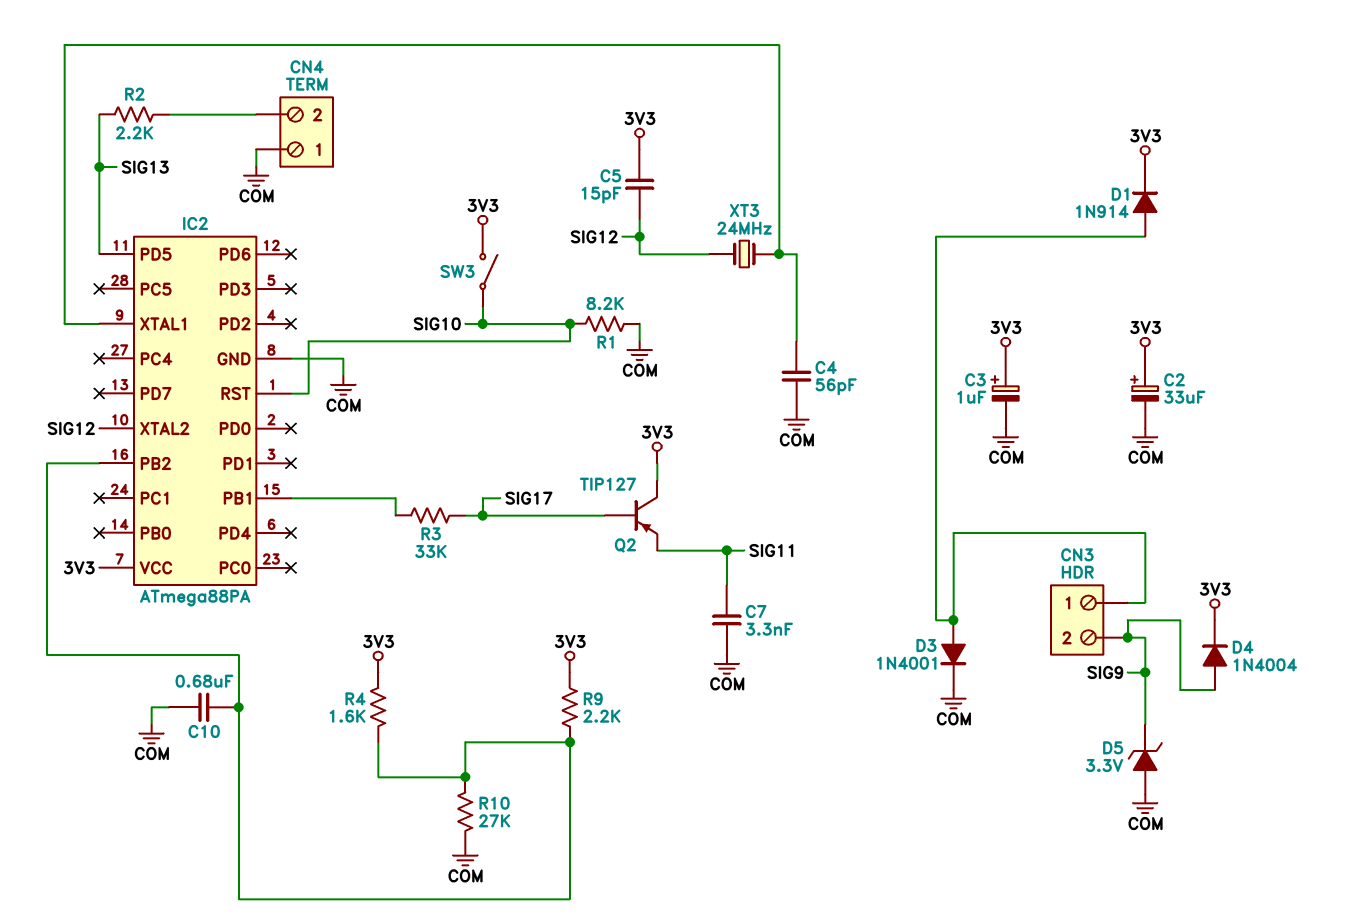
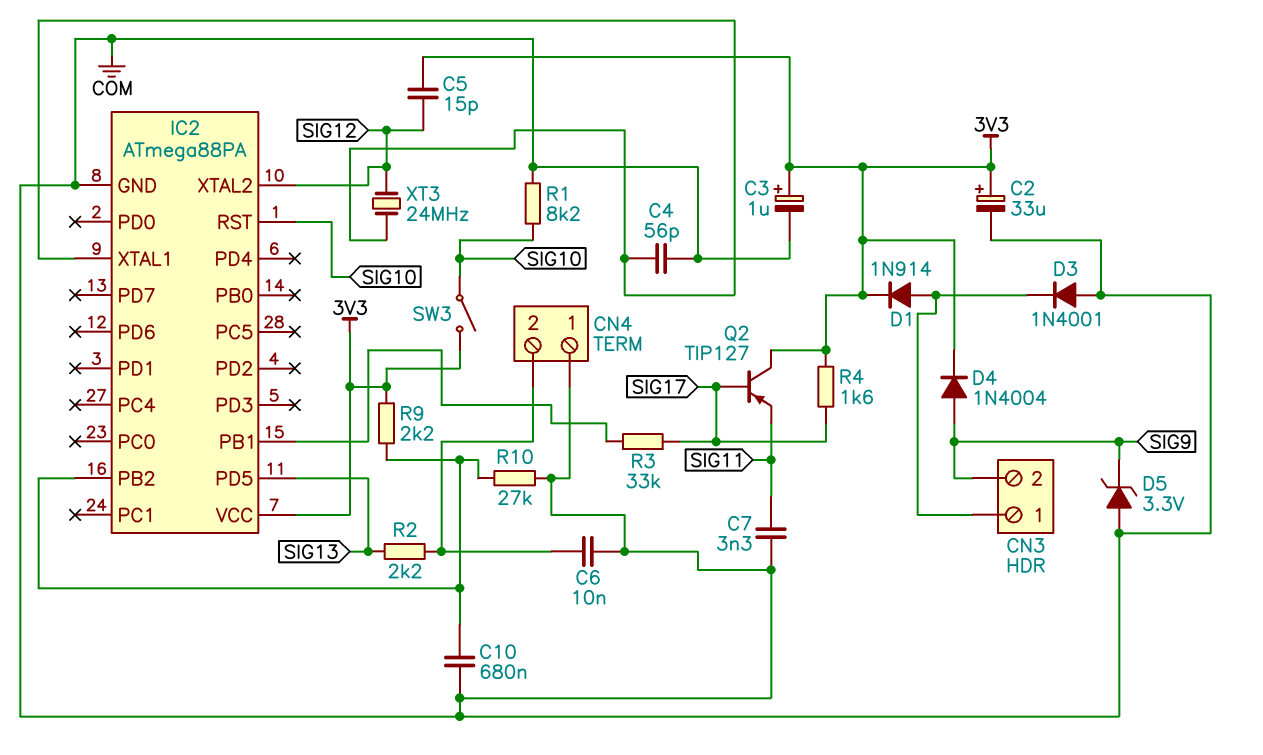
C6: none -> 10nF (CN4/2, COM)
D3: diode 1N4001 (A CN3/1, K COM) -> diode 1N4001 (A COM, K CN3/1)
R4: 1.6k (3V3, IC2/PB2) -> 1.6k (3V3, SIG17)

